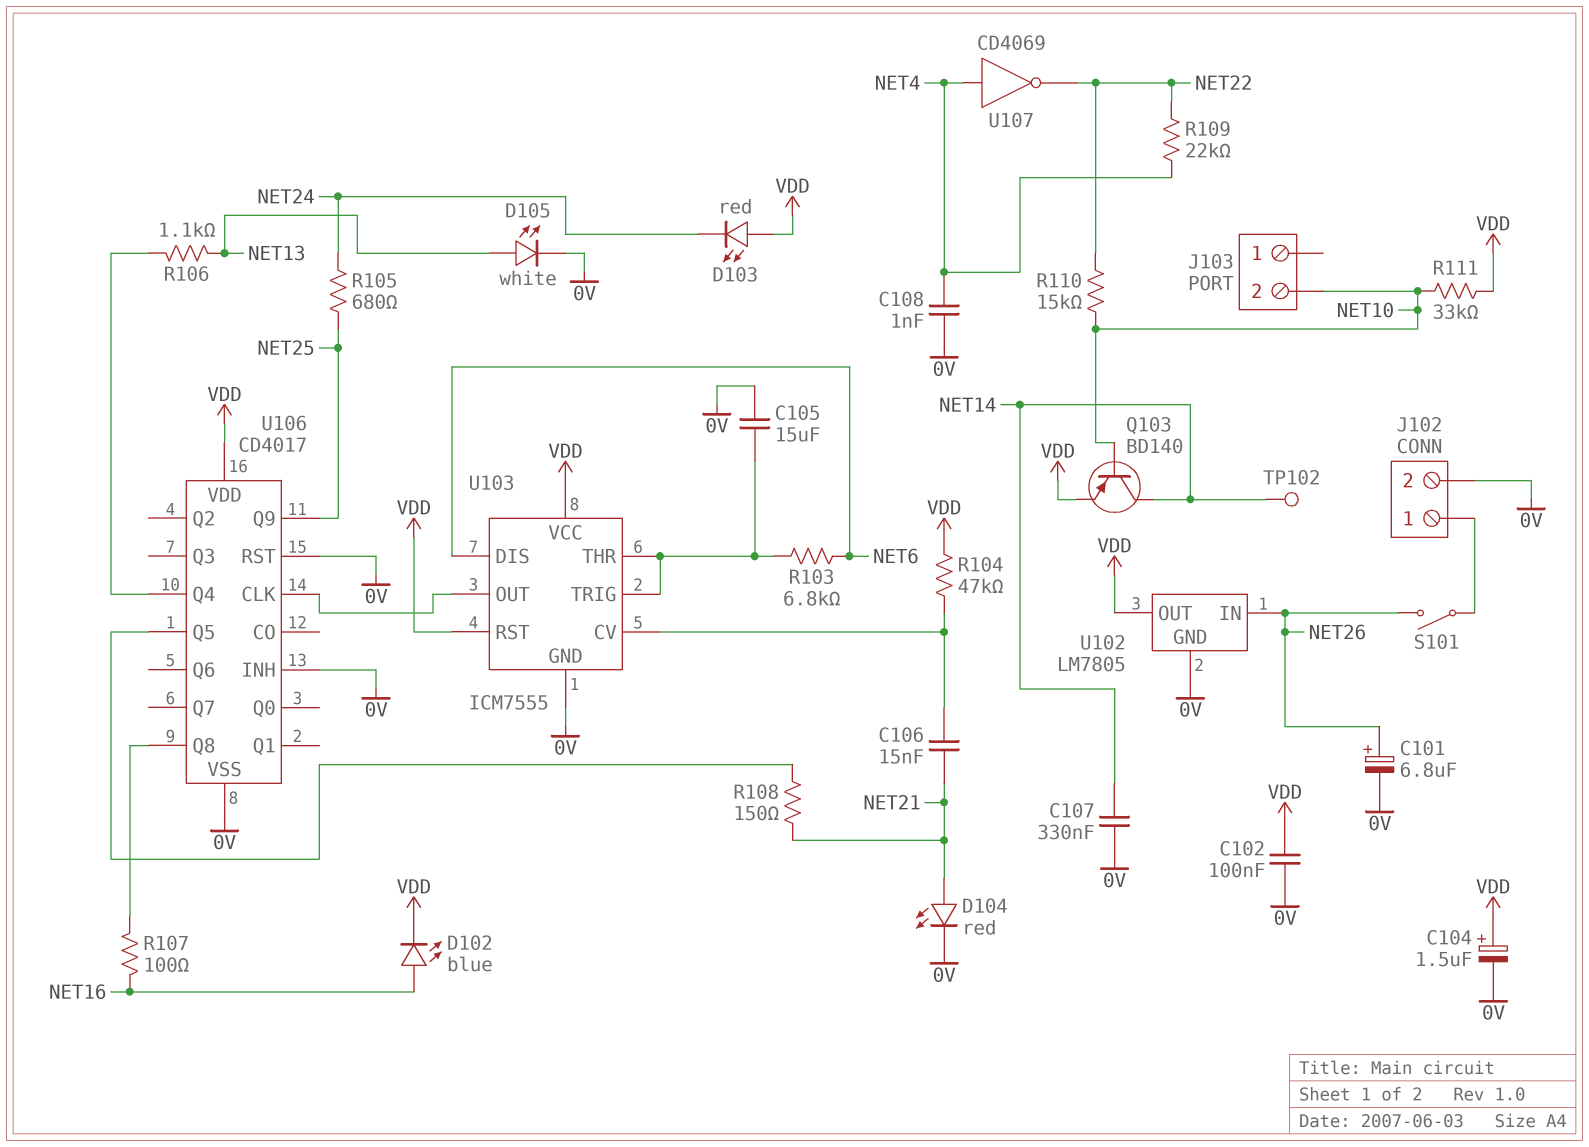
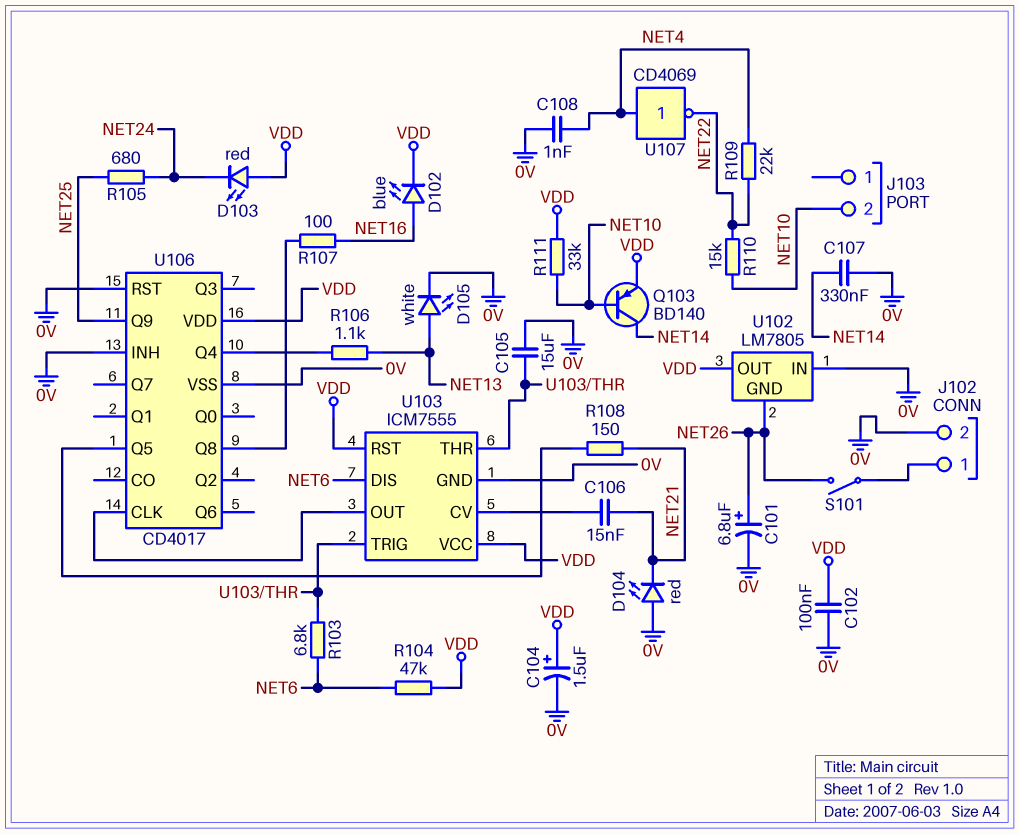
D104: LED red (A NET21, K 0V) -> LED red (A 0V, K NET21)
R104: 47k (U103/CV, VDD) -> 47k (NET6, VDD)
TP102: test point (NET14) -> none
U102 pin GND: 0V -> NET26
U102 pin IN: NET26 -> 0V

